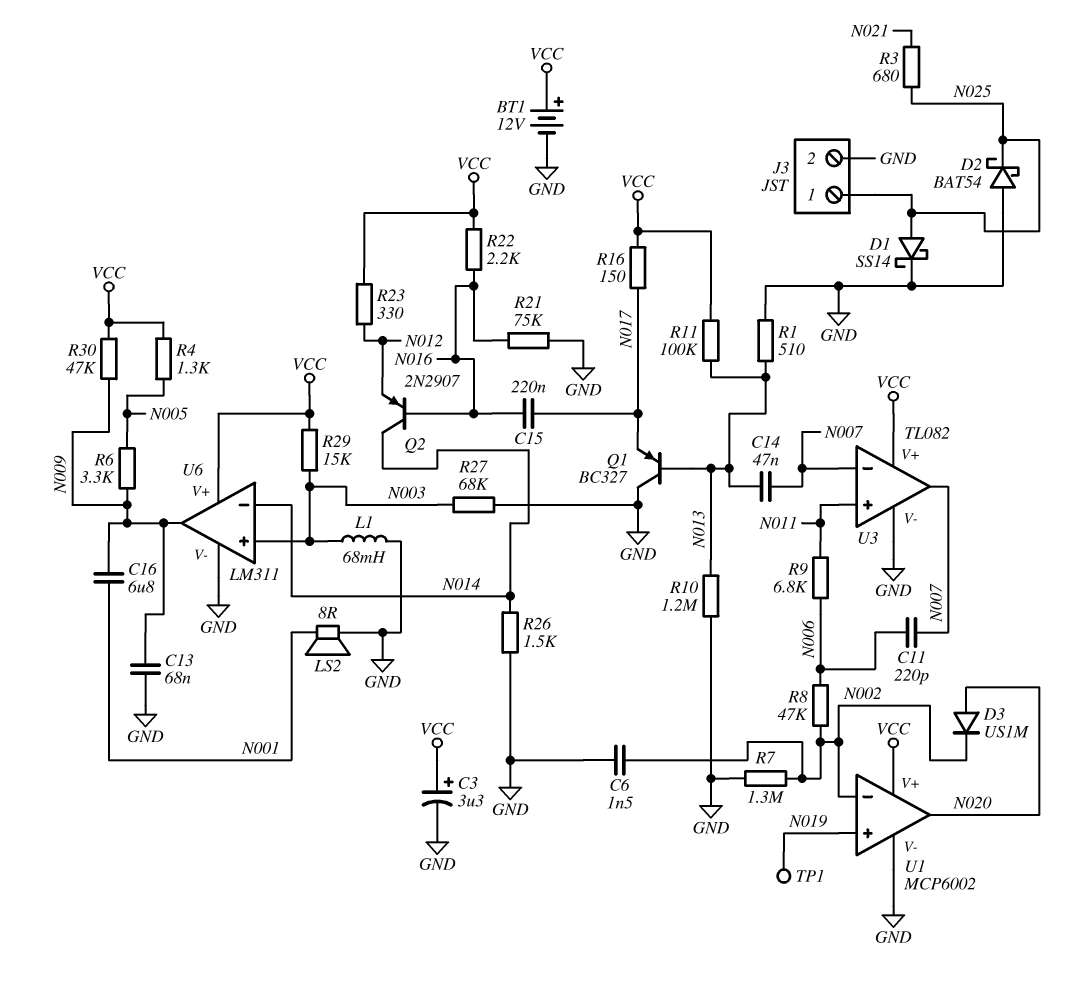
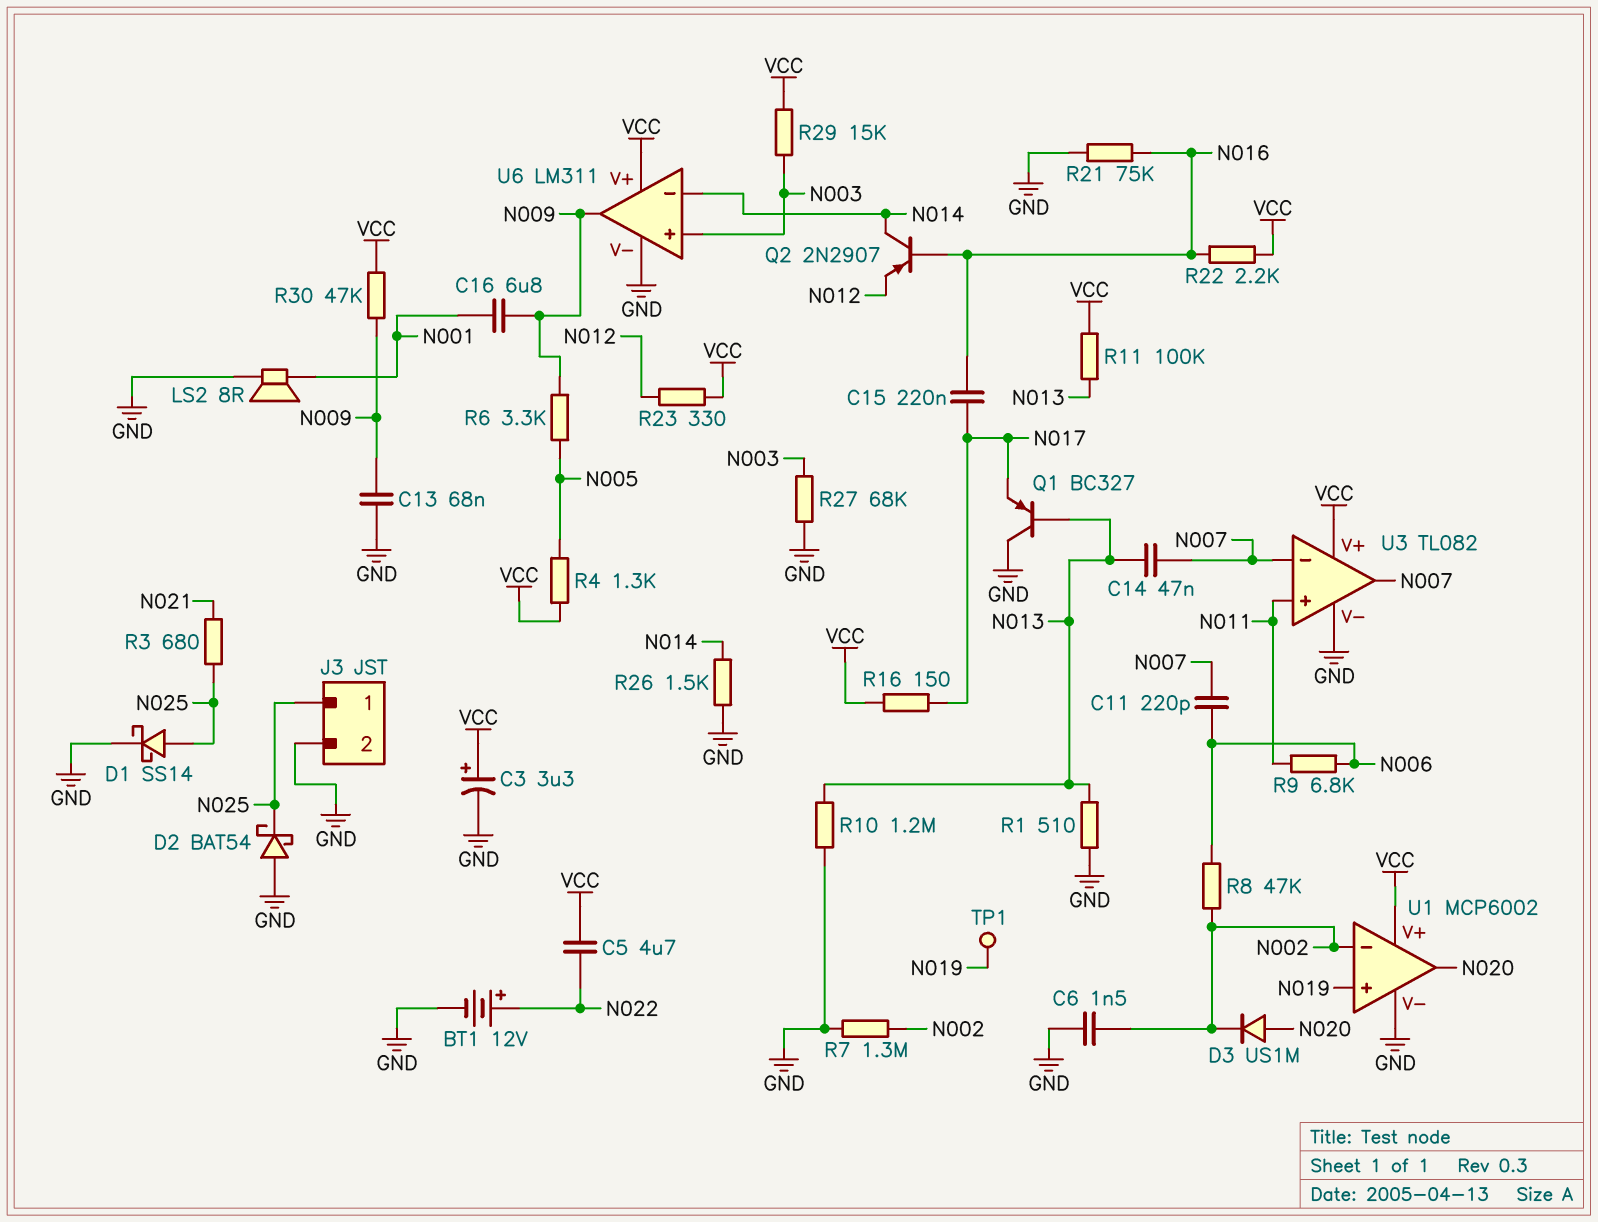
BT1: 12V (plus VCC, minus GND) -> 12V (plus N022, minus GND)
C5: none -> 4.7uF (N022, VCC)
L1: 68mH (GND, N003) -> none

